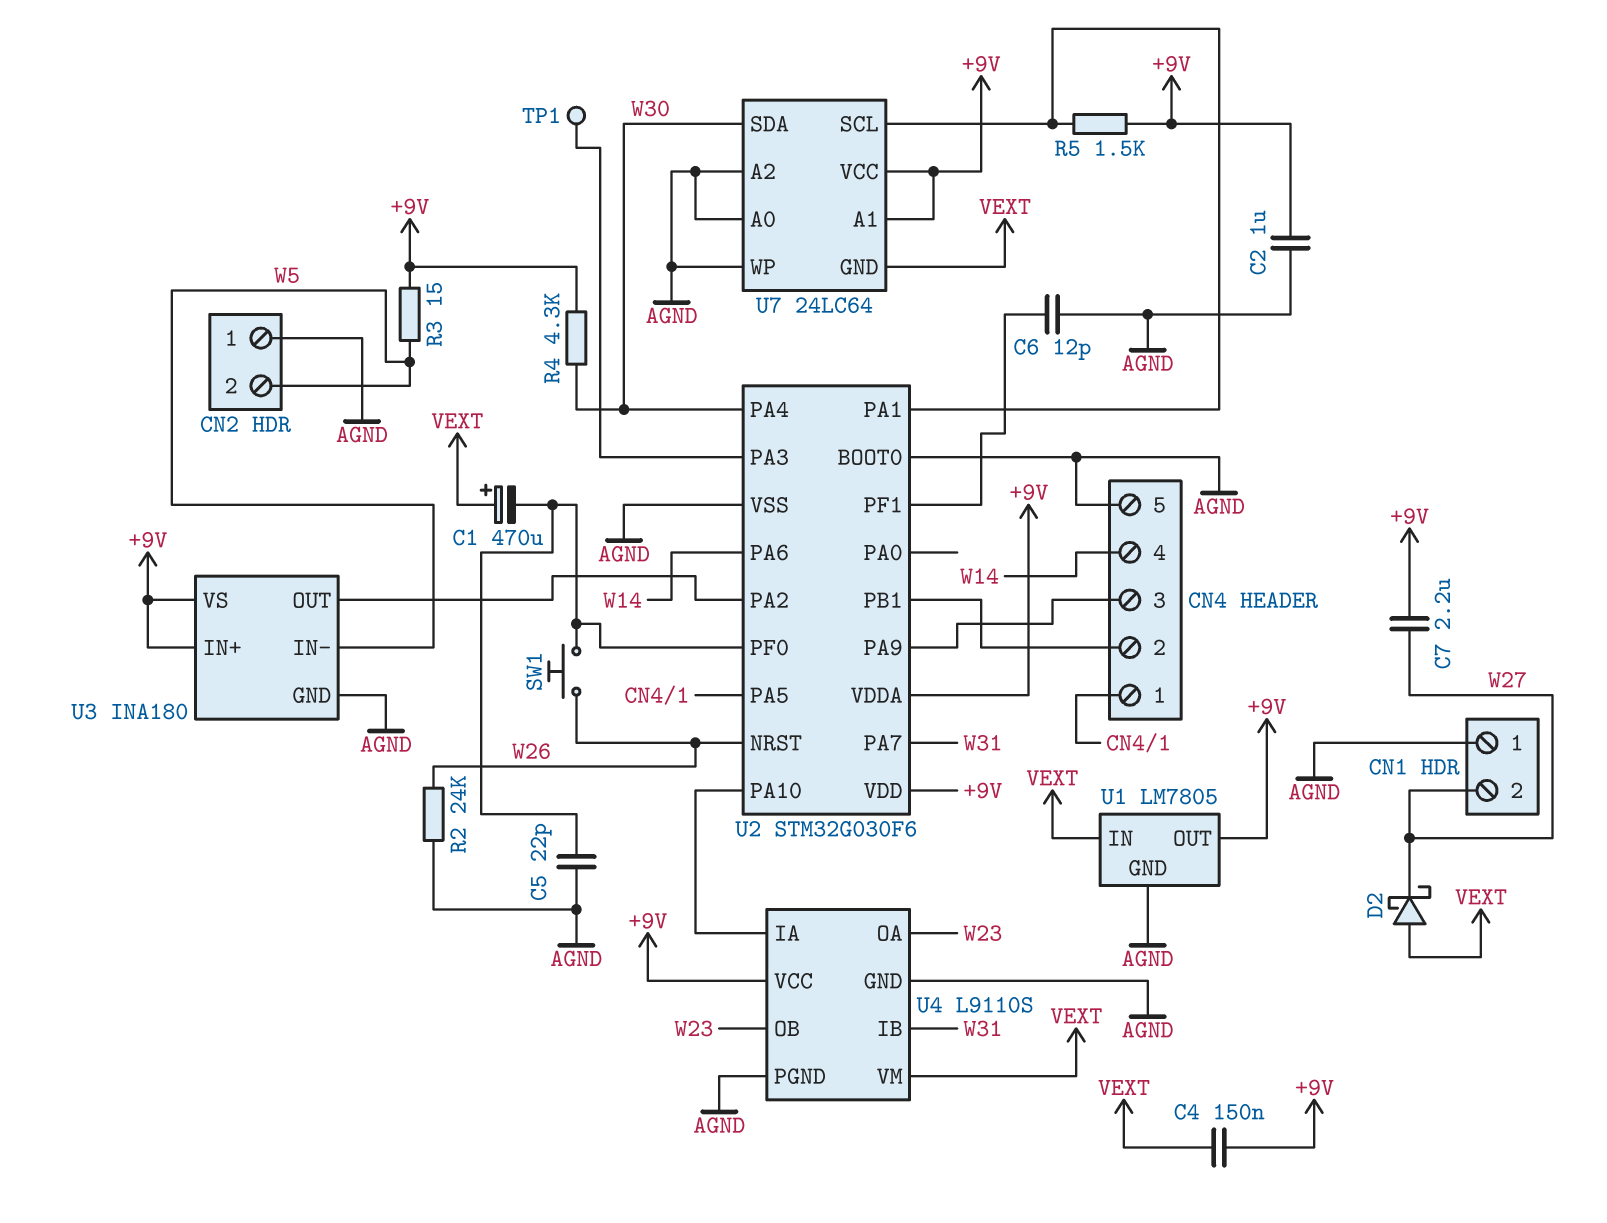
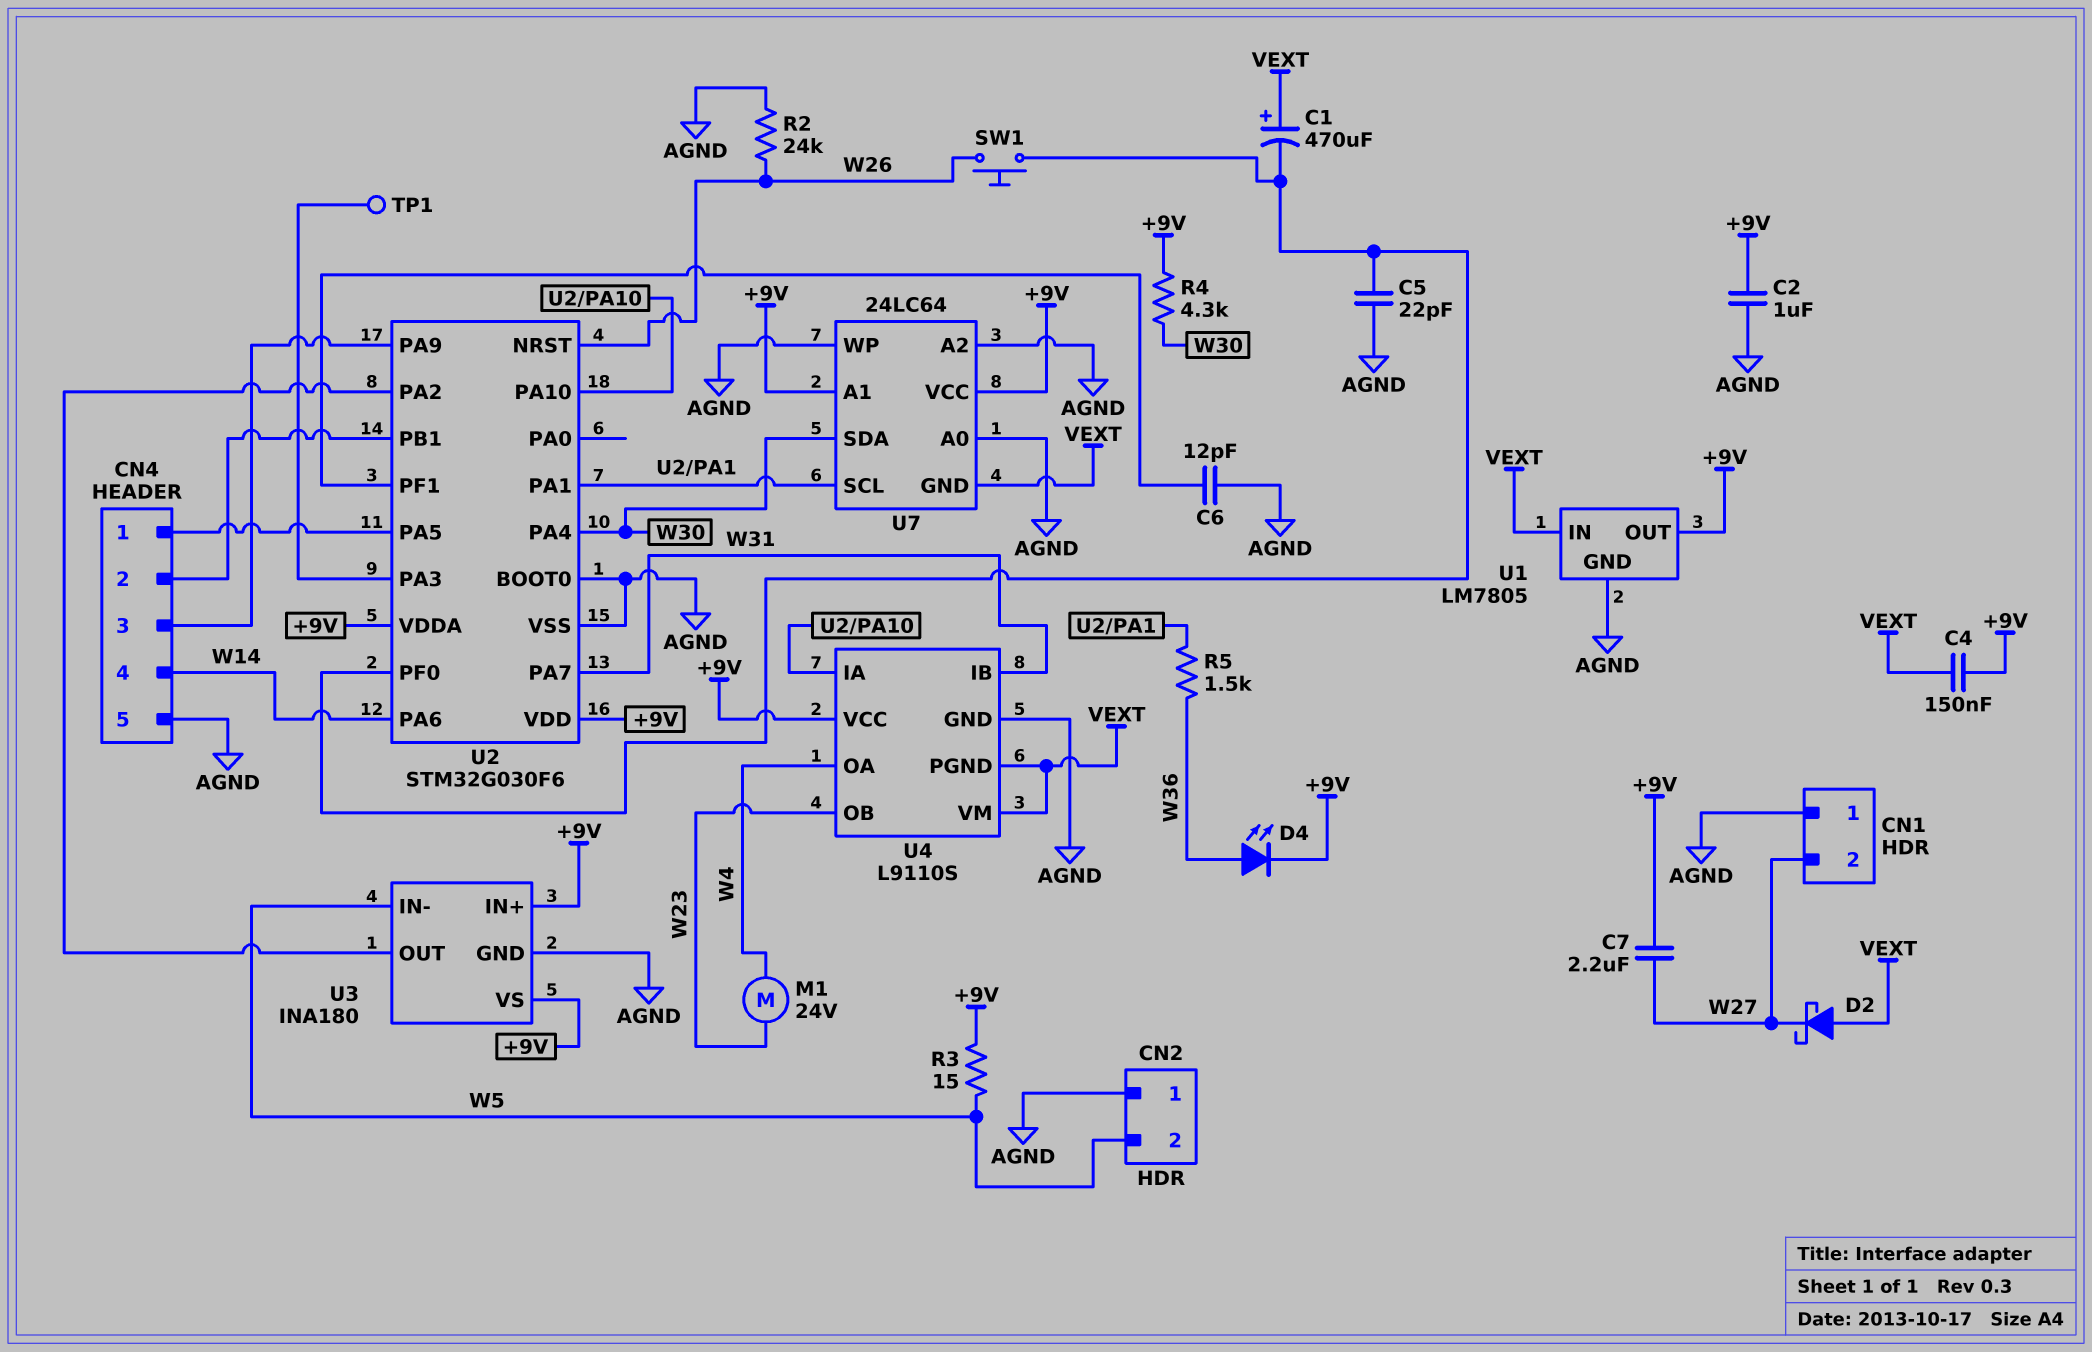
D4: none -> LED (A W36, K +9V)
M1: none -> motor 24V (W4, W23)
R5: 1.5k (+9V, U2/PA1) -> 1.5k (U2/PA1, W36)
U4 pin OA: W23 -> W4
U4 pin PGND: AGND -> VEXT

